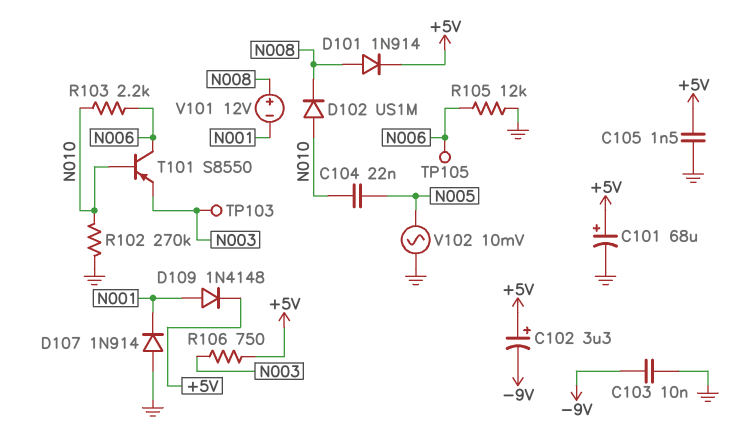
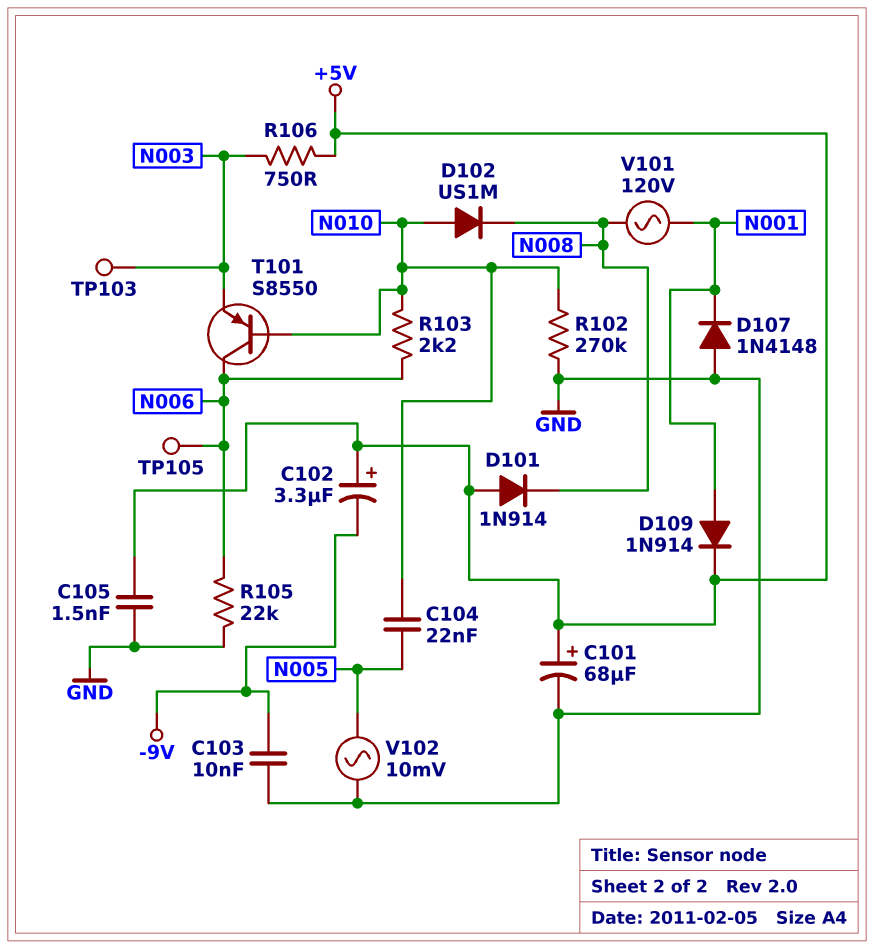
D101: diode 1N914 (A N008, K +5V) -> diode 1N914 (A +5V, K N008)
D107: diode 1N914 (A GND, K N001) -> diode 1N4148 (A GND, K N001)
D109: diode 1N4148 (A N001, K +5V) -> diode 1N914 (A N001, K +5V)
R105: 12k (GND, N006) -> 22k (GND, N006)
V101: 12V (plus N008, minus N001) -> AC 120V (N001, N008)

